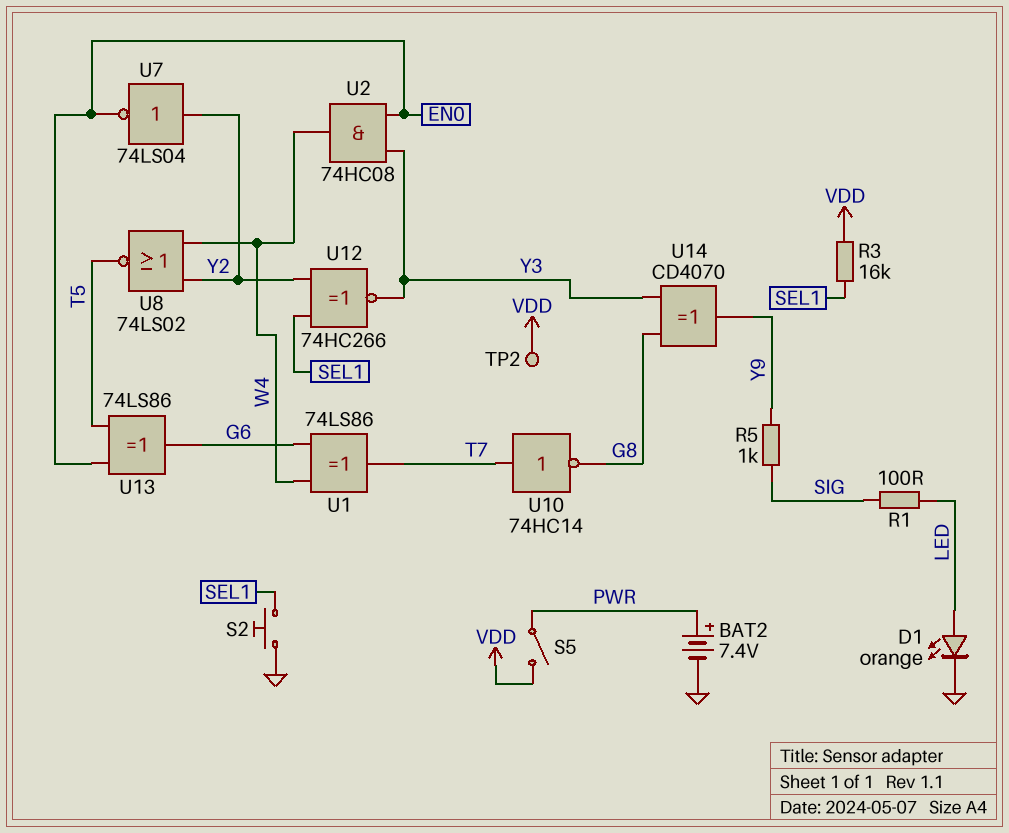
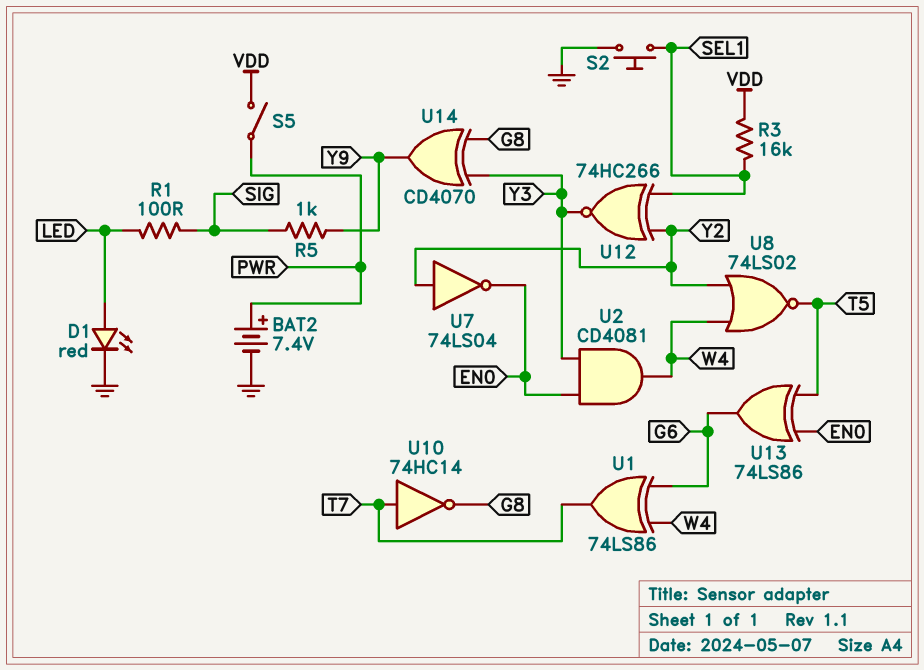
D1: LED orange (A LED, K GND) -> LED red (A LED, K GND)
TP2: test point (VDD) -> none
U2: AND 74HC08 (in EN0, in Y3, out W4) -> AND CD4081 (in EN0, in Y3, out W4)

